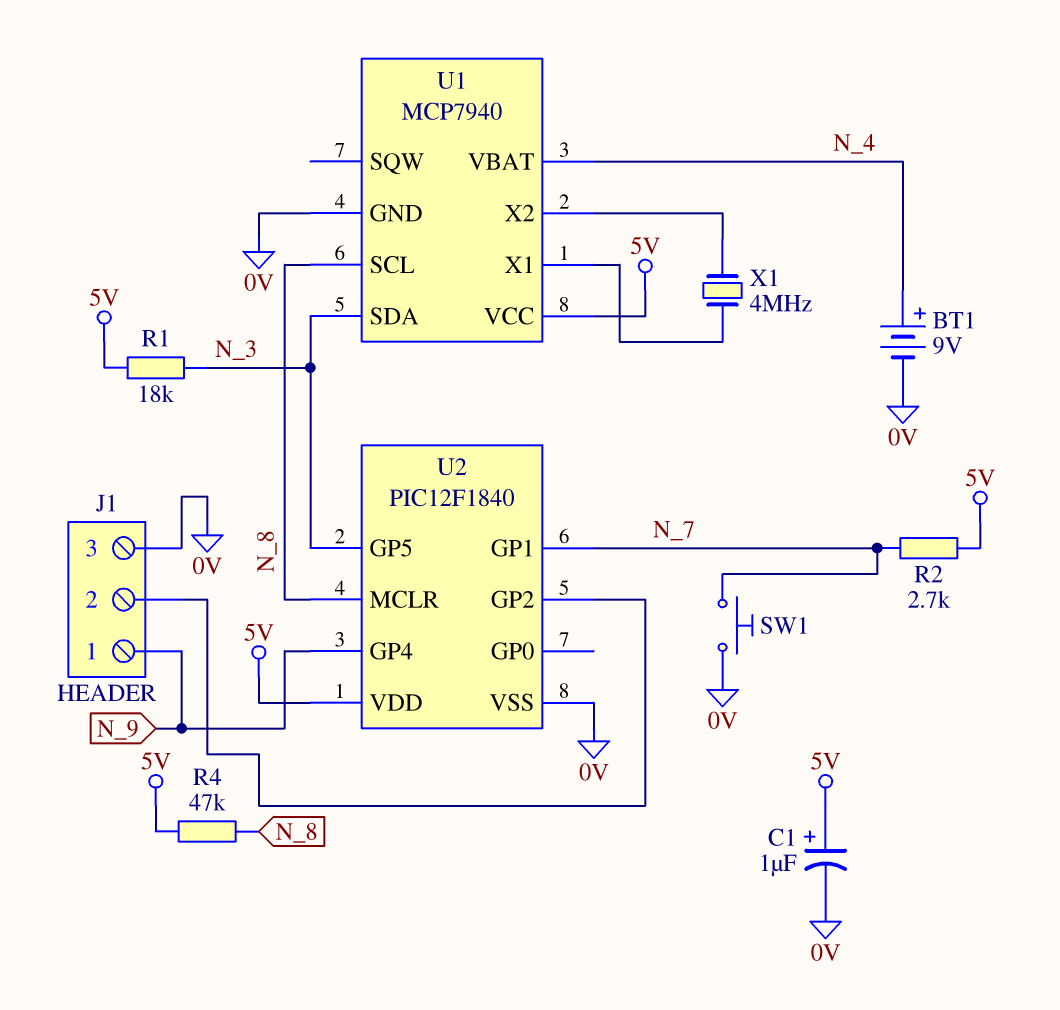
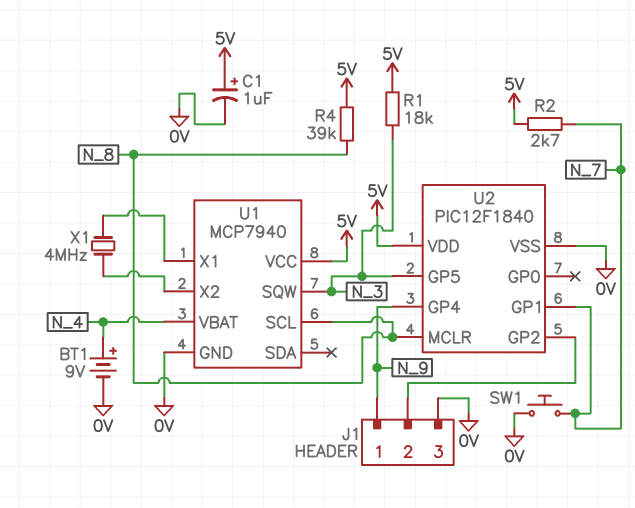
R4: 47k (5V, N_8) -> 39k (5V, N_8)
U1 pin SDA: N_3 -> none
U1 pin SQW: none -> N_3

